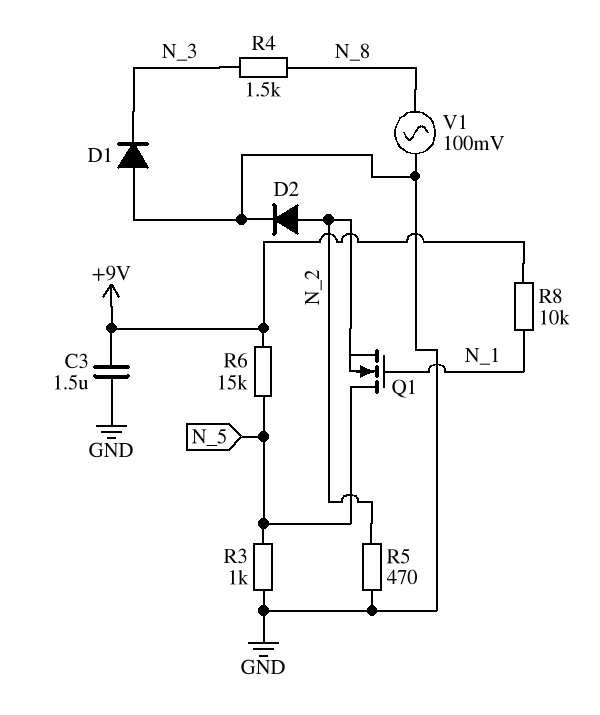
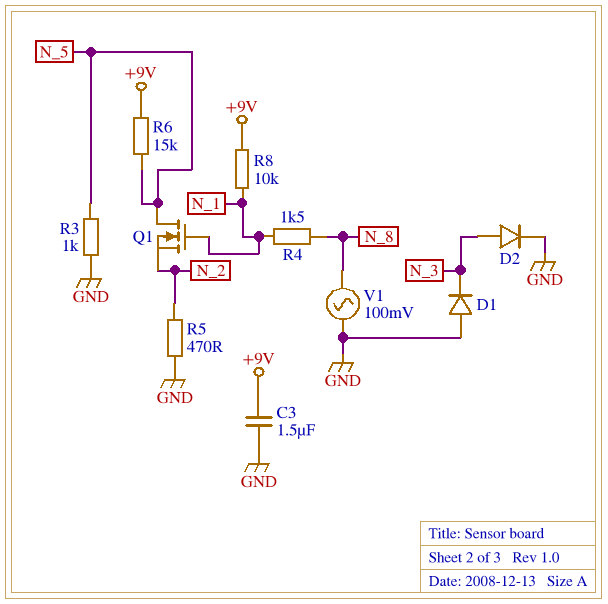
D2: diode (A N_2, K GND) -> diode (A N_3, K GND)
R4: 1.5k (N_3, N_8) -> 1.5k (N_1, N_8)

